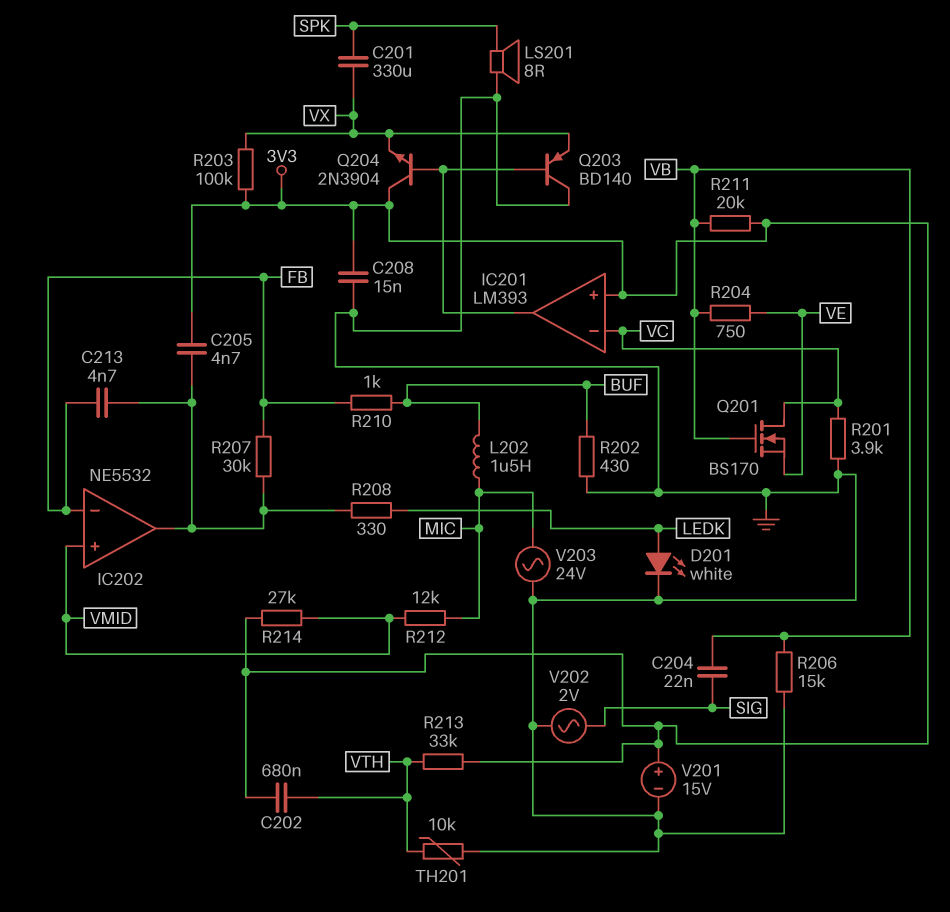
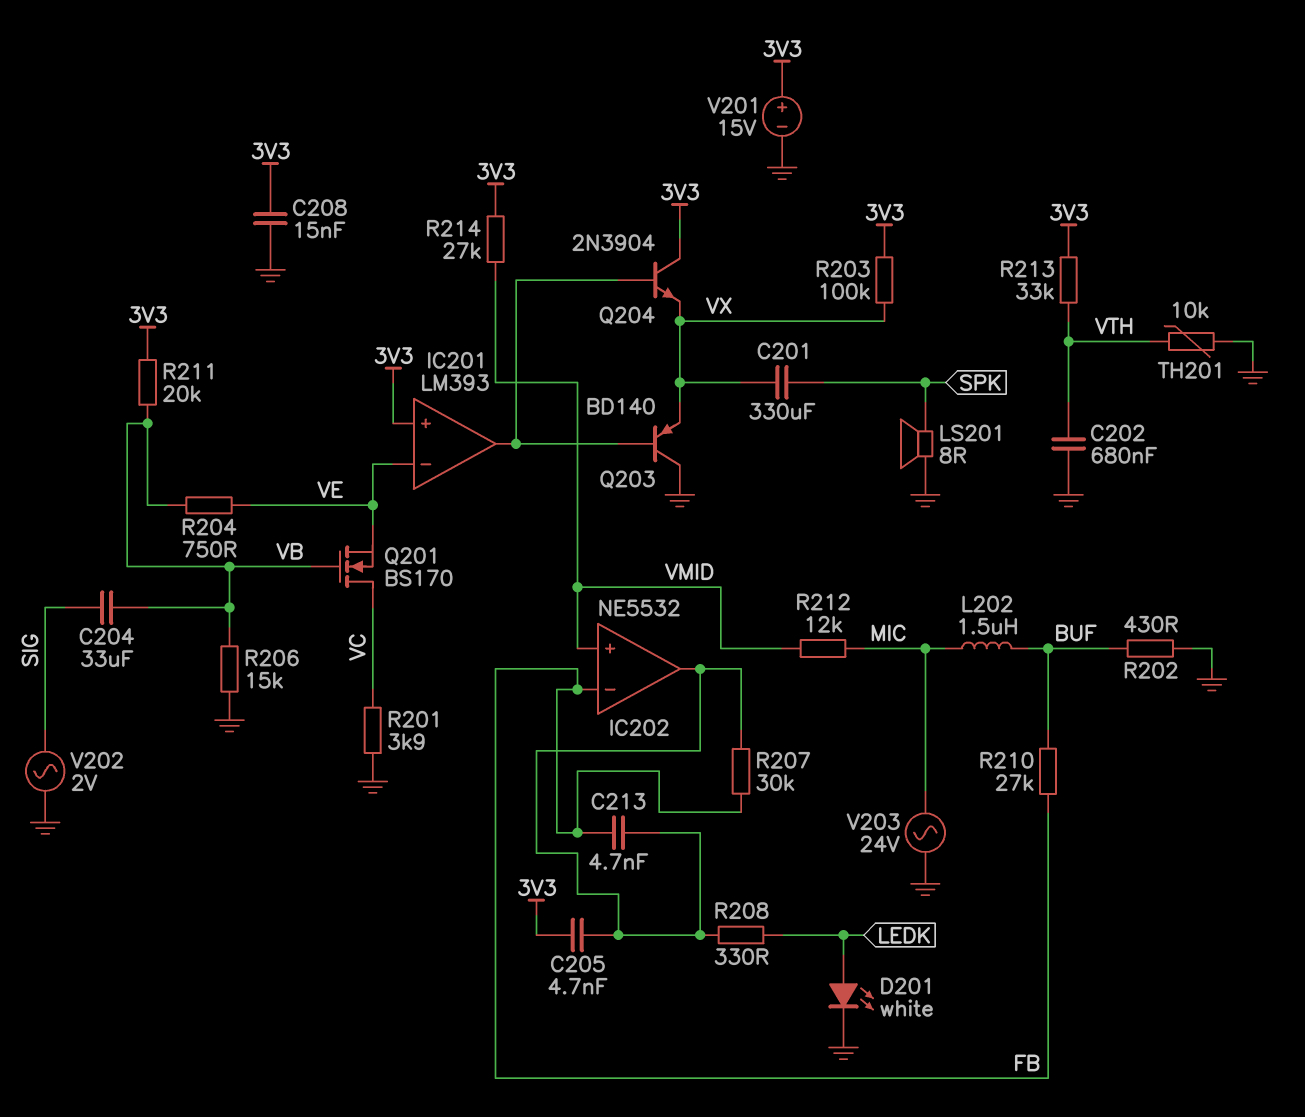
C202: 680nF (3V3, VTH) -> 680nF (GND, VTH)
C204: 22nF (SIG, VB) -> 33uF (SIG, VB)
IC201 pin in-: VC -> VE
R210: 1k (BUF, FB) -> 27k (BUF, FB)

